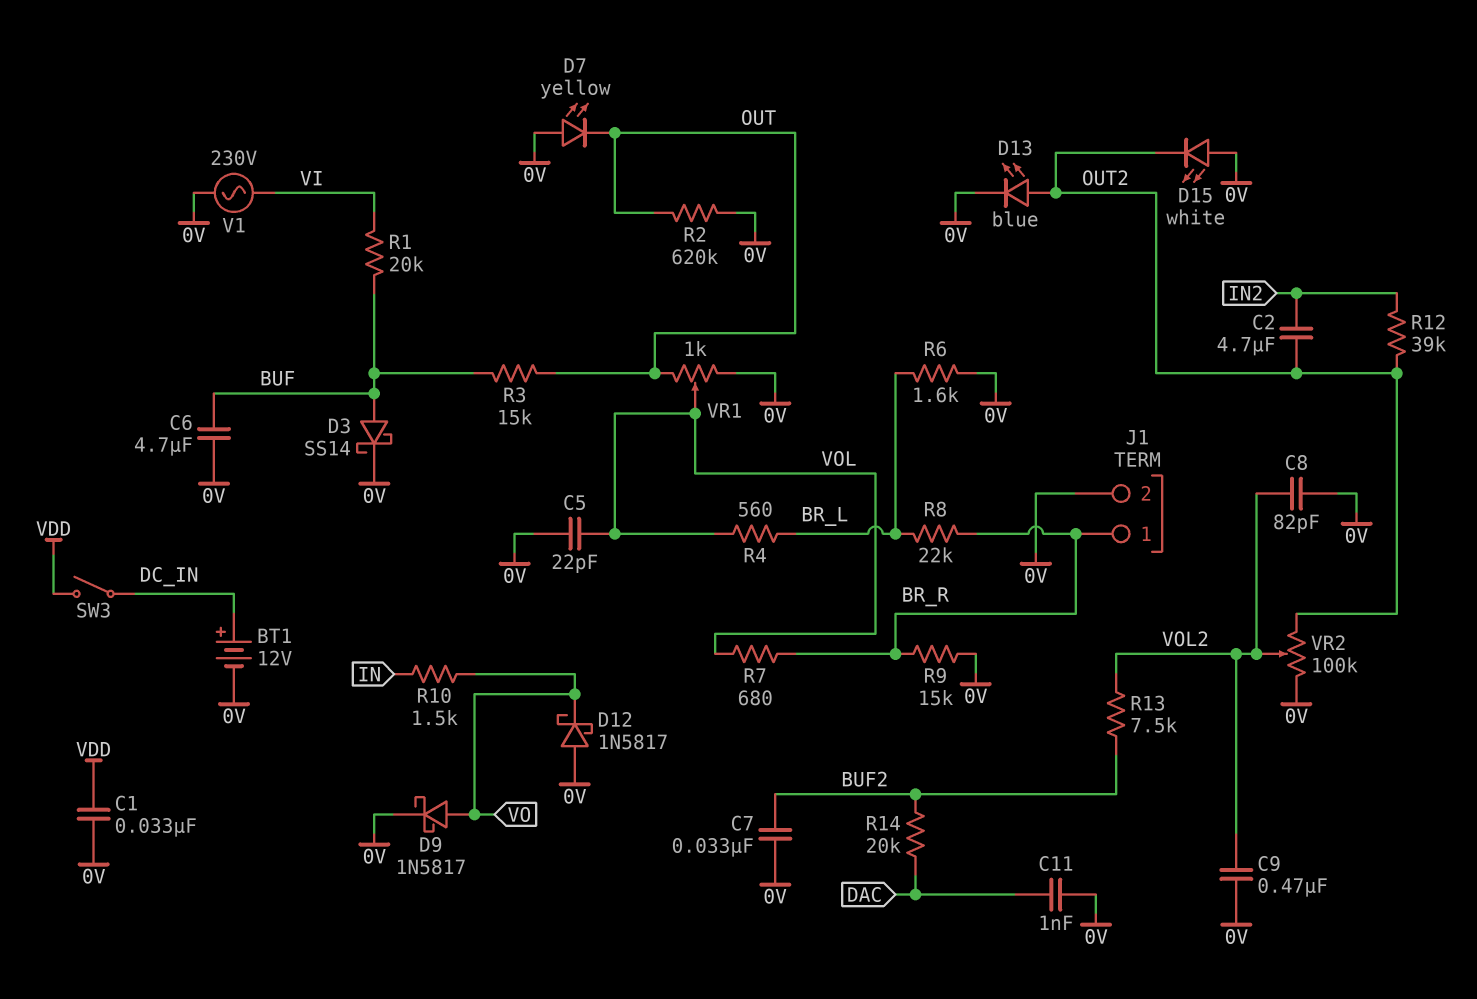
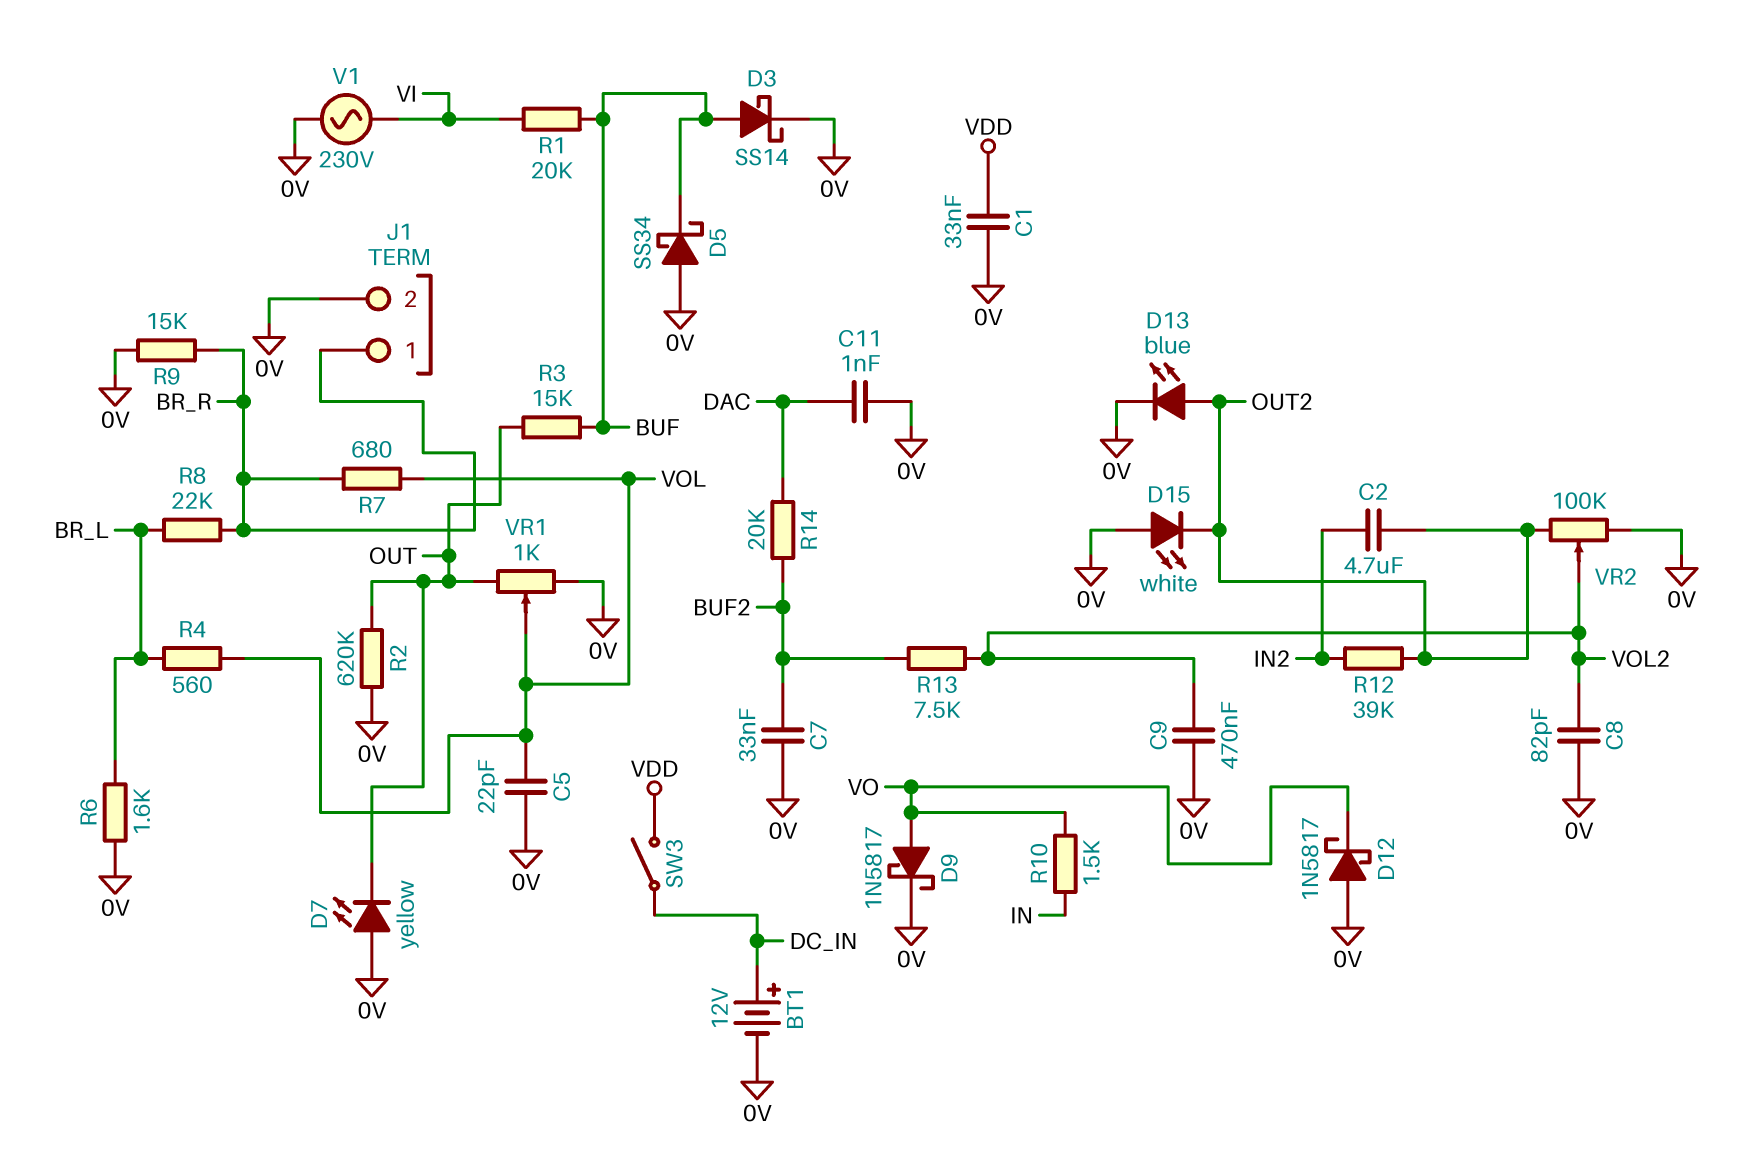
C6: 4.7uF (0V, BUF) -> none
D5: none -> schottky SS34 (A 0V, K BUF)

